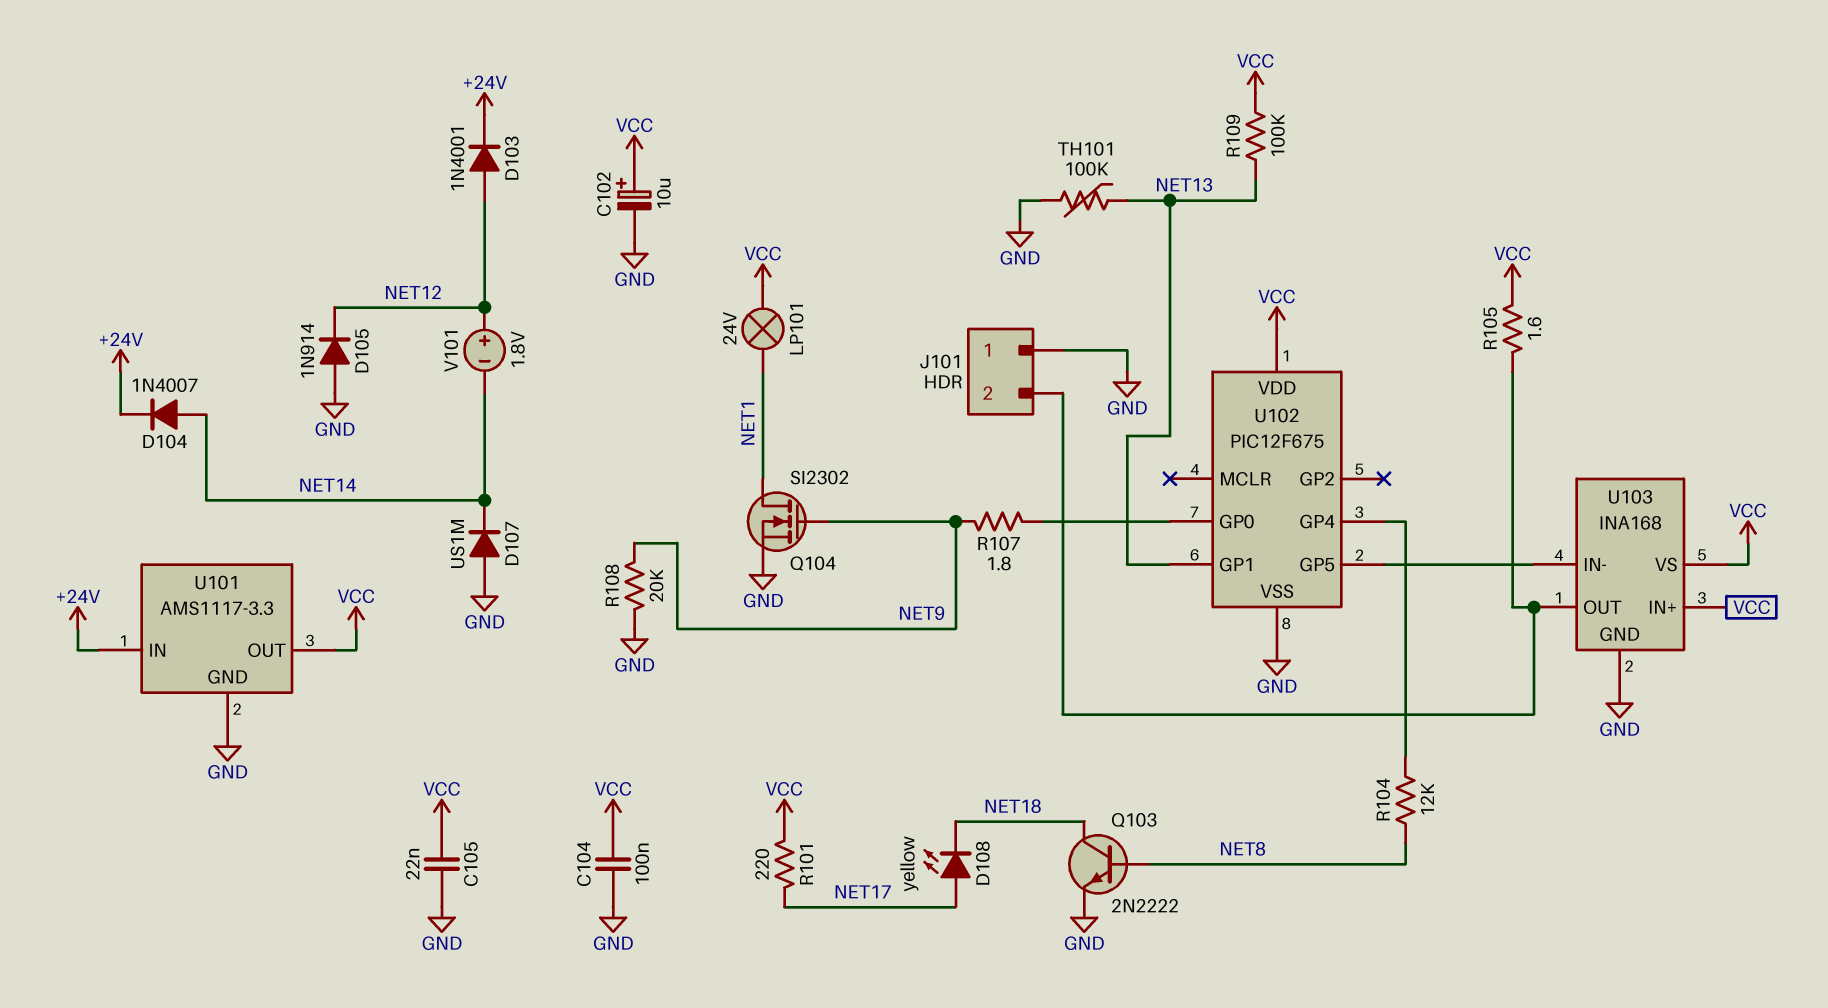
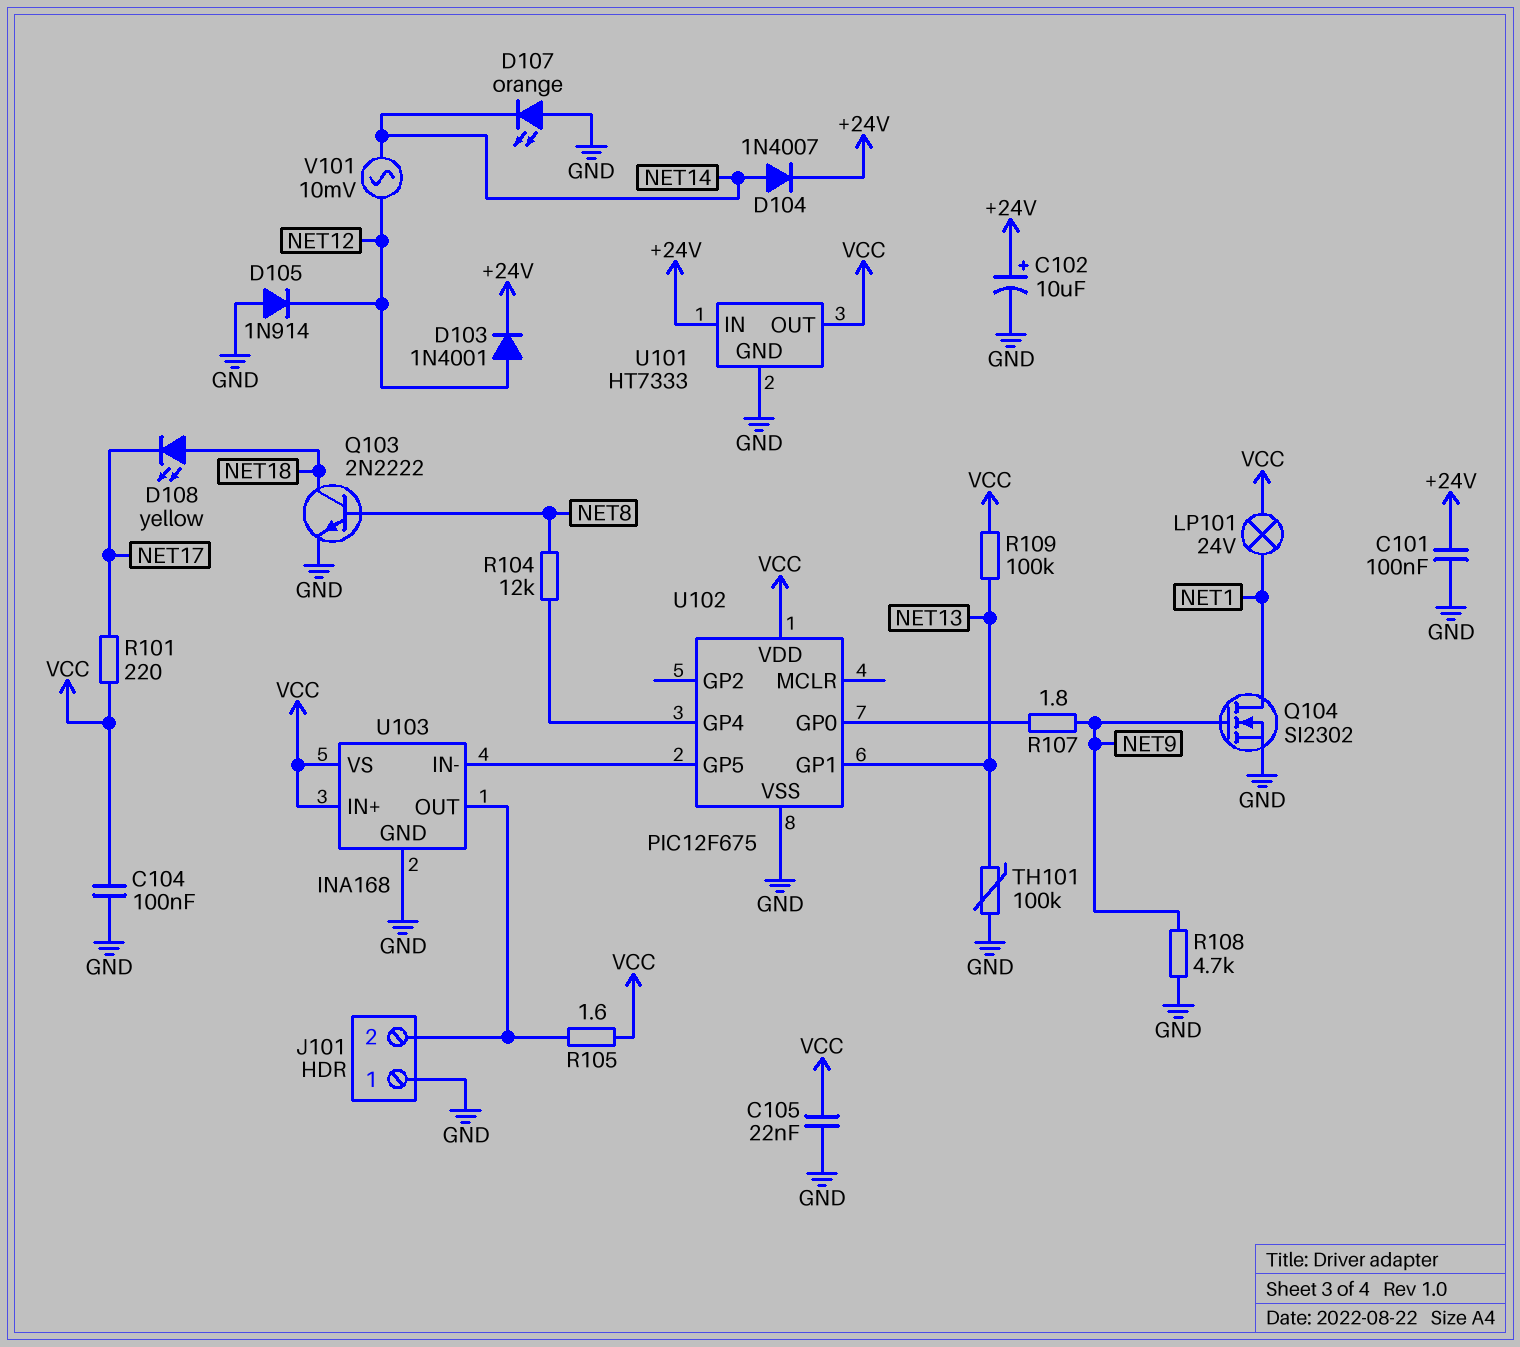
C101: none -> 100nF (+24V, GND)
C102: 10uF (plus VCC, minus GND) -> 10uF (plus +24V, minus GND)
D107: diode US1M (A GND, K NET14) -> LED orange (A GND, K NET14)
D108: LED yellow (A NET17, K NET18) -> LED yellow (A NET18, K NET17)
R108: 20k (GND, NET9) -> 4.7k (GND, NET9)
U101: AMS1117-3.3 -> HT7333
V101: 1.8V (plus NET12, minus NET14) -> AC 10mV (NET12, NET14)

